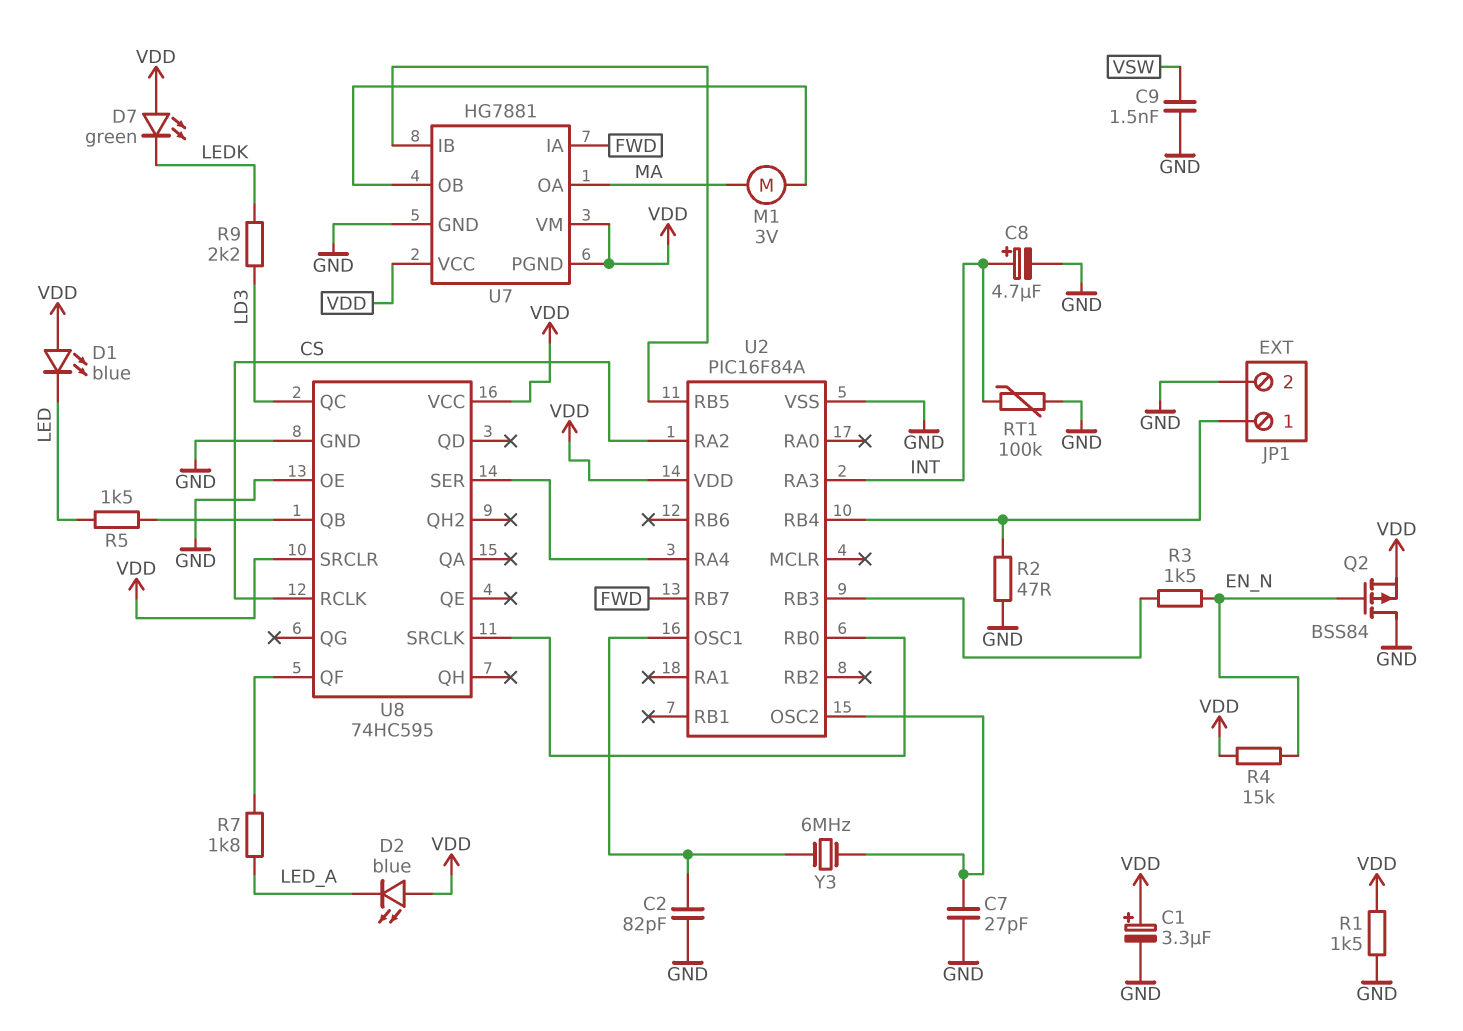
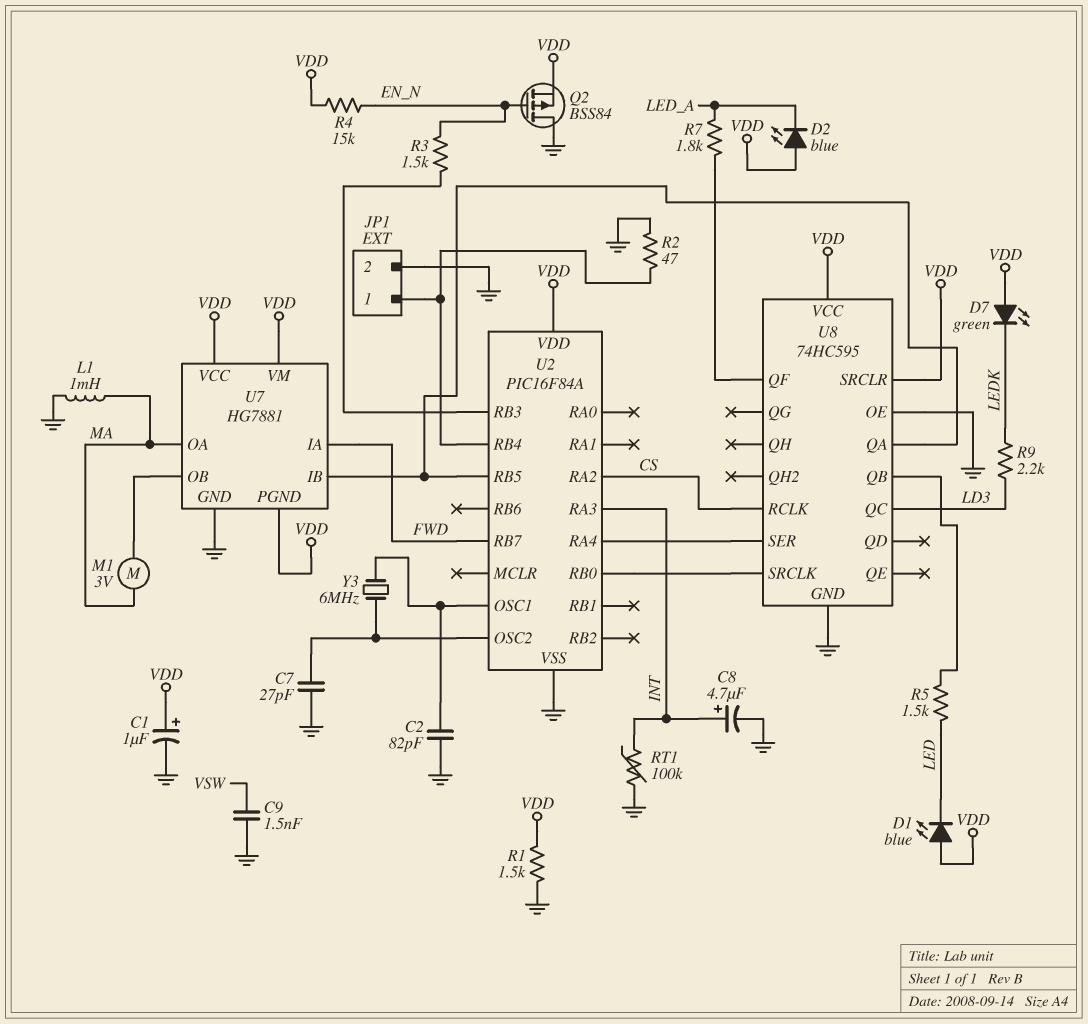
C1: 3.3uF (plus VDD, minus GND) -> 1uF (plus VDD, minus GND)
L1: none -> 1mH (GND, MA)
U8 pin QA: none -> U2/RB5

